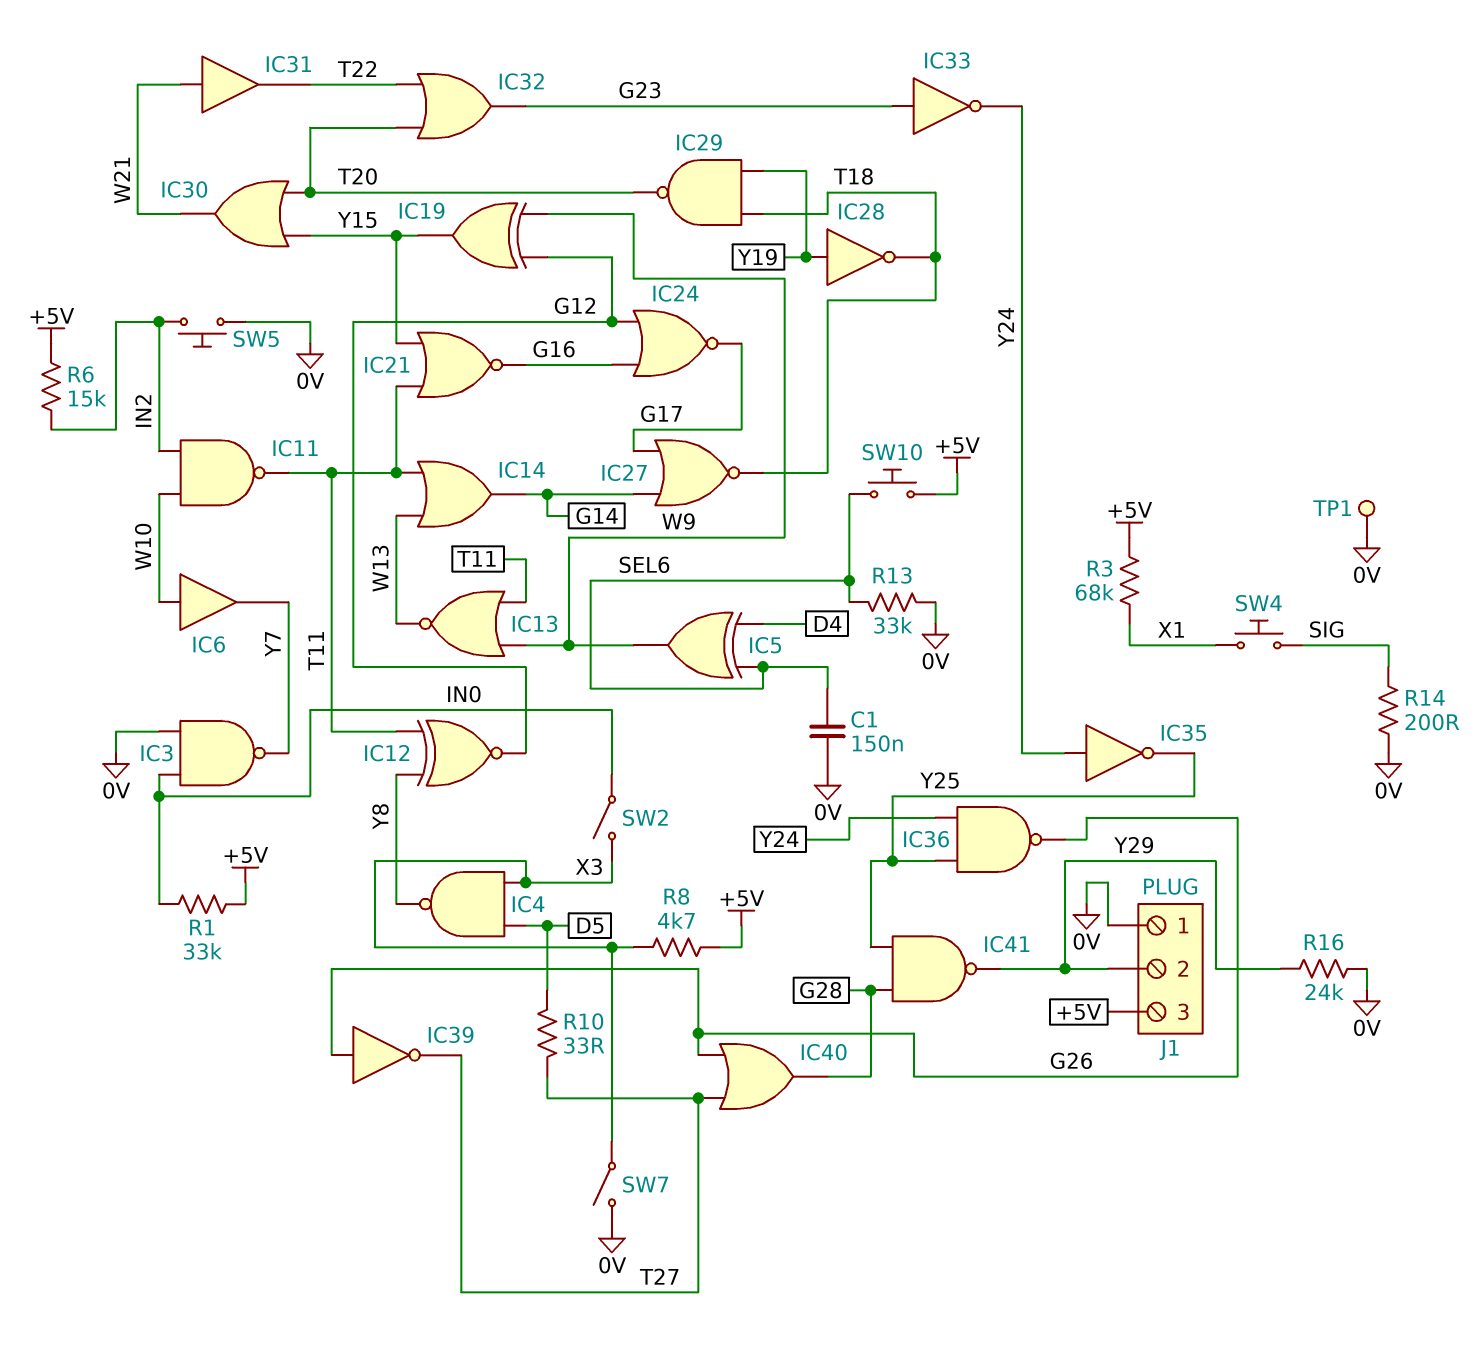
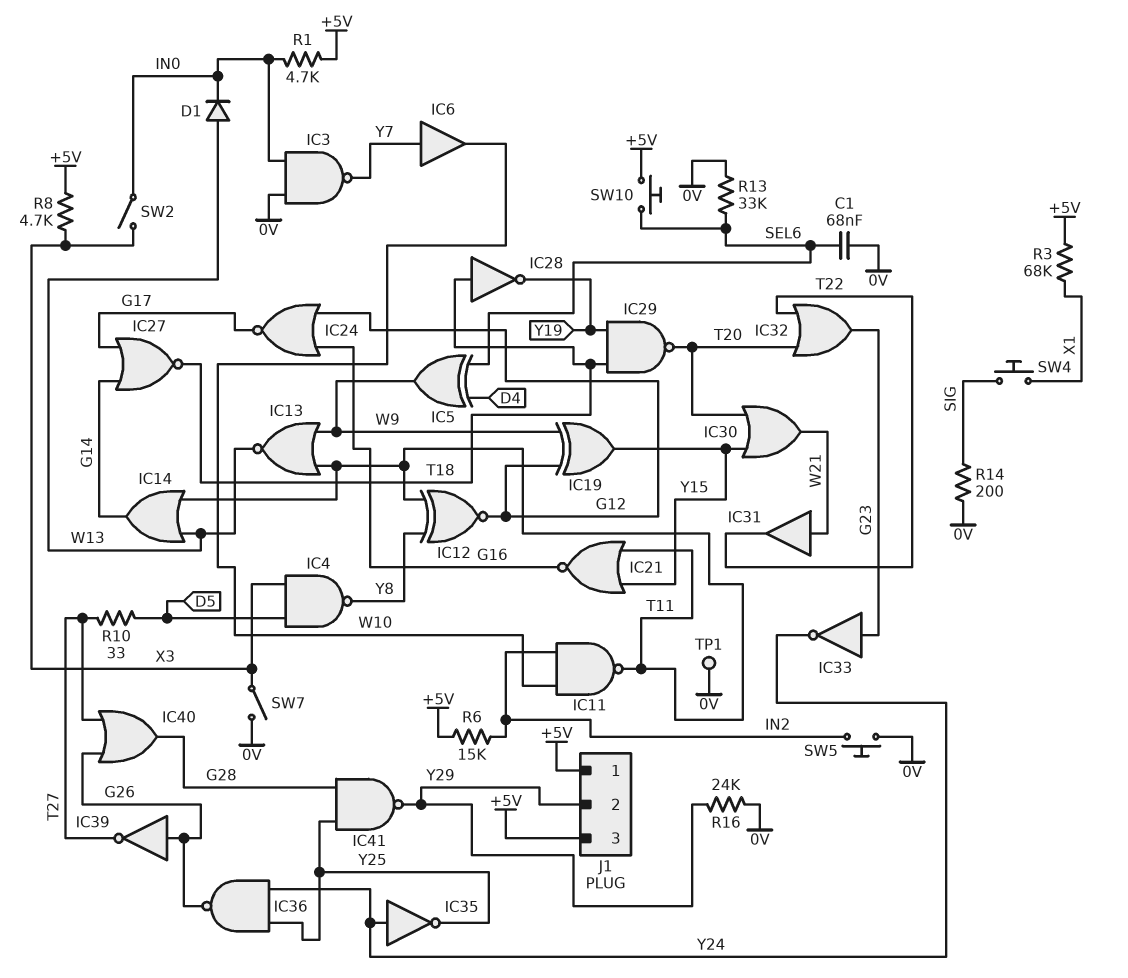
C1: 150nF (0V, SEL6) -> 68nF (0V, SEL6)
D1: none -> diode (A W13, K IN0)
IC6: buffer (in W10, out Y7) -> buffer (in Y7, out W10)
IC28: NOT (in Y19, out T18) -> NOT (in T18, out Y19)
J1 pin 1: 0V -> +5V
R1: 33k (+5V, IN0) -> 4.7k (+5V, IN0)

